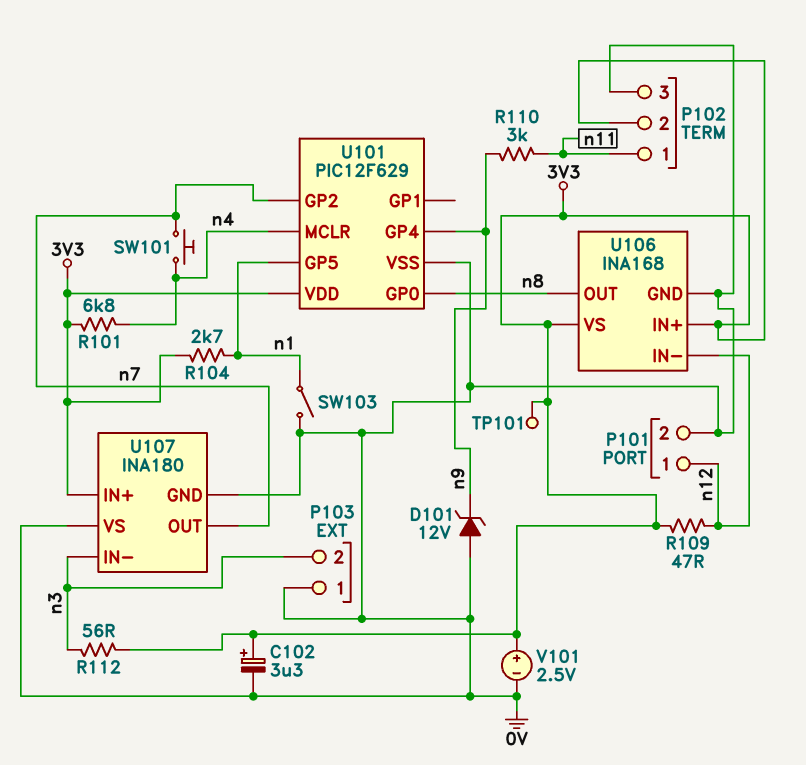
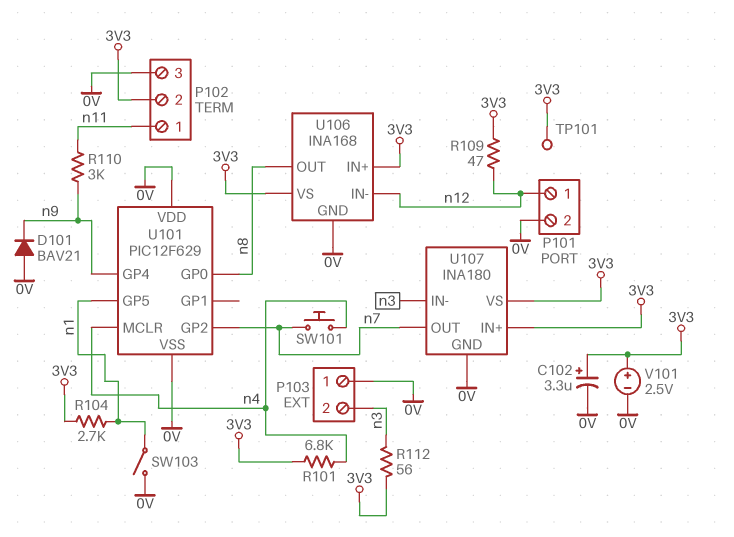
D101: zener 12V (A 0V, K n9) -> diode BAV21 (A 0V, K n9)
U101 pin VDD: 3V3 -> 0V
U107 pin VS: 0V -> 3V3

